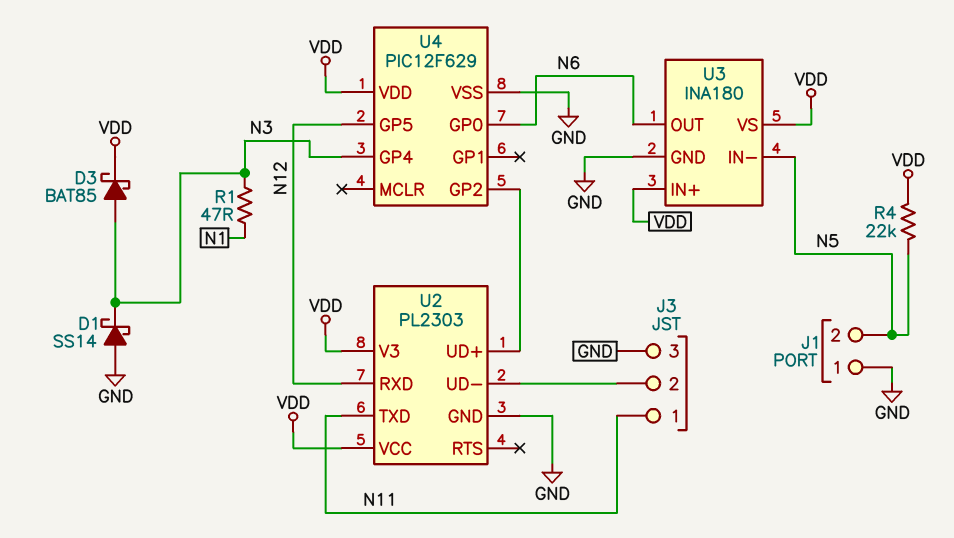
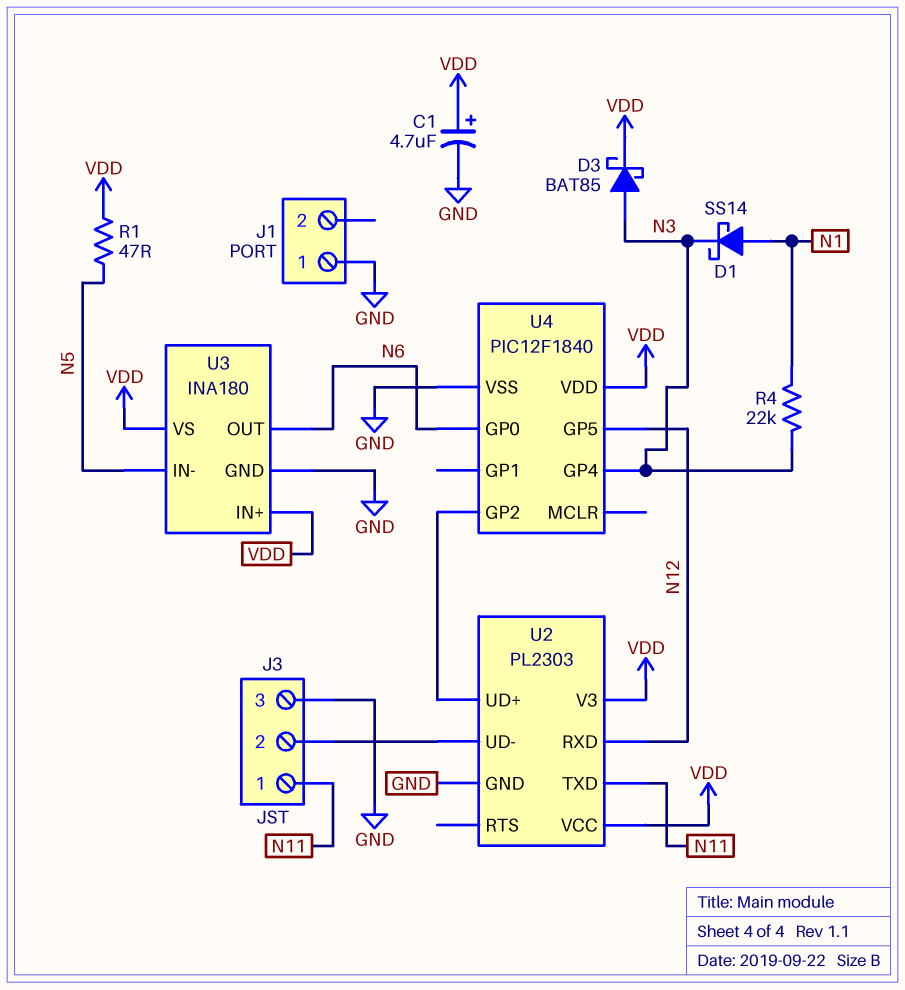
C1: none -> 4.7uF (plus VDD, minus GND)
D1: schottky SS14 (A GND, K N3) -> schottky SS14 (A N1, K N3)
J1 pin 2: N5 -> none
R1: 47 (N1, N3) -> 47 (N5, VDD)
R4: 22k (N5, VDD) -> 22k (N1, N3)
U4: PIC12F629 -> PIC12F1840

